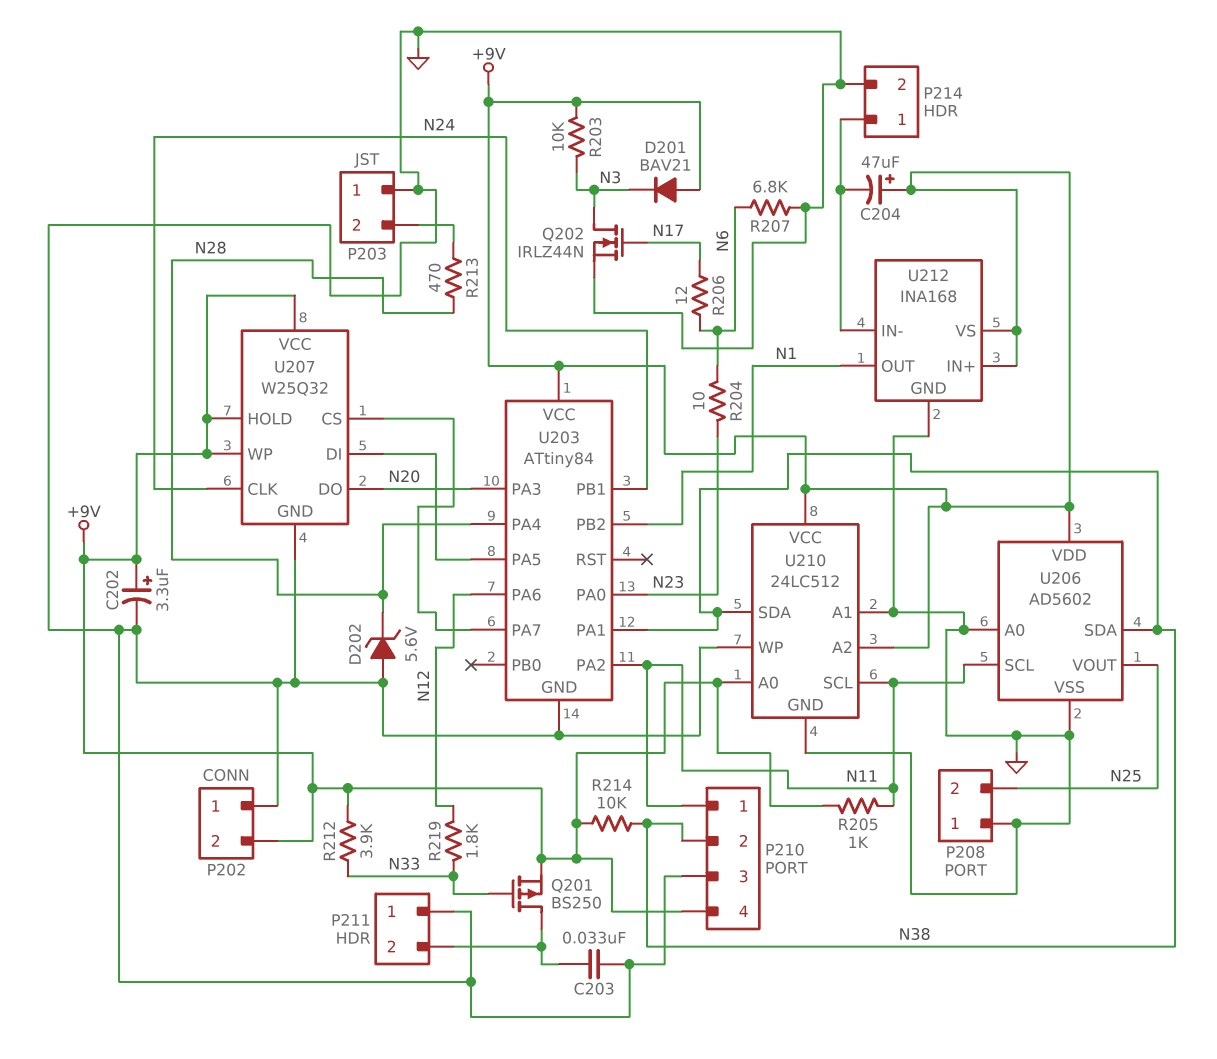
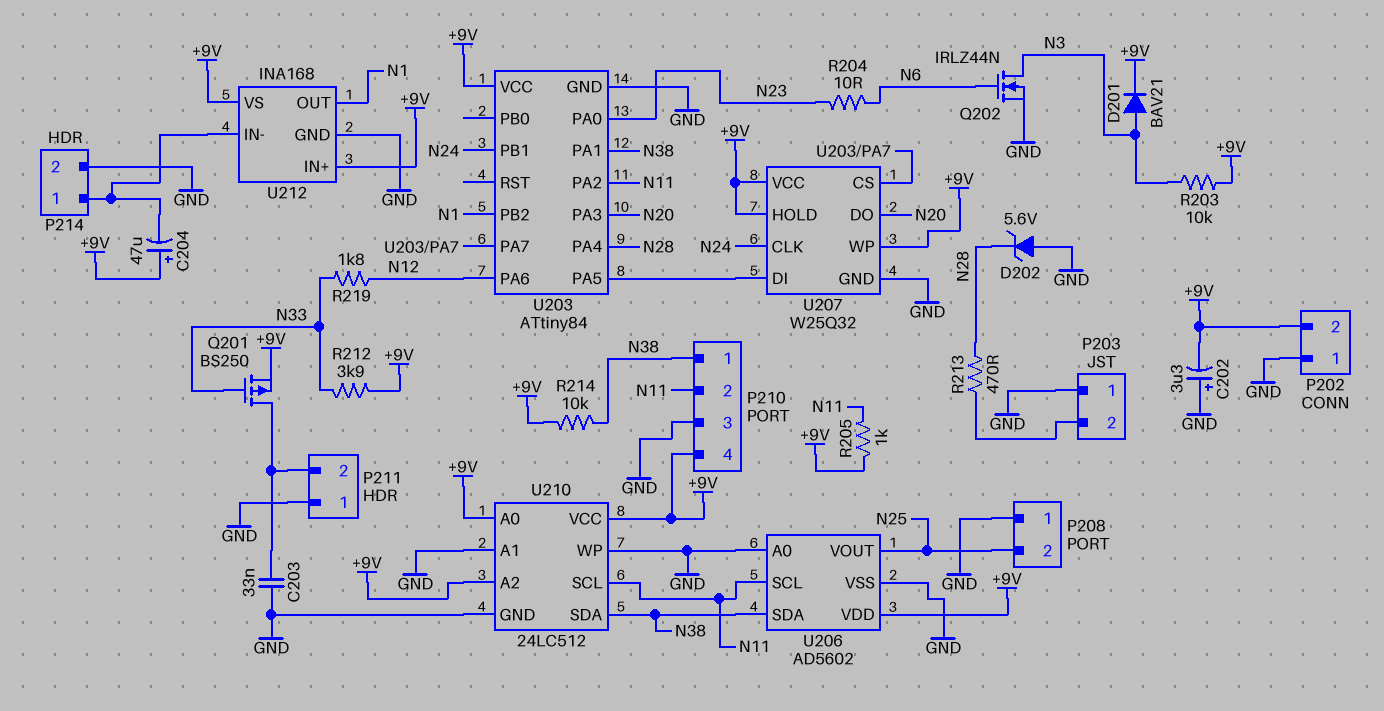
C202: 3.3uF (plus +9V, minus GND) -> 3.3uF (plus GND, minus +9V)
D201: diode BAV21 (A +9V, K N3) -> diode BAV21 (A N3, K +9V)
P210 pin 1: N11 -> N38
P210 pin 2: N38 -> N11
Q202: NMOS IRLZ44N (G N17, D N3, S GND) -> NMOS IRLZ44N (G N6, D N3, S GND)
R206: 12 (N6, N17) -> none
R207: 6.8k (GND, N6) -> none

